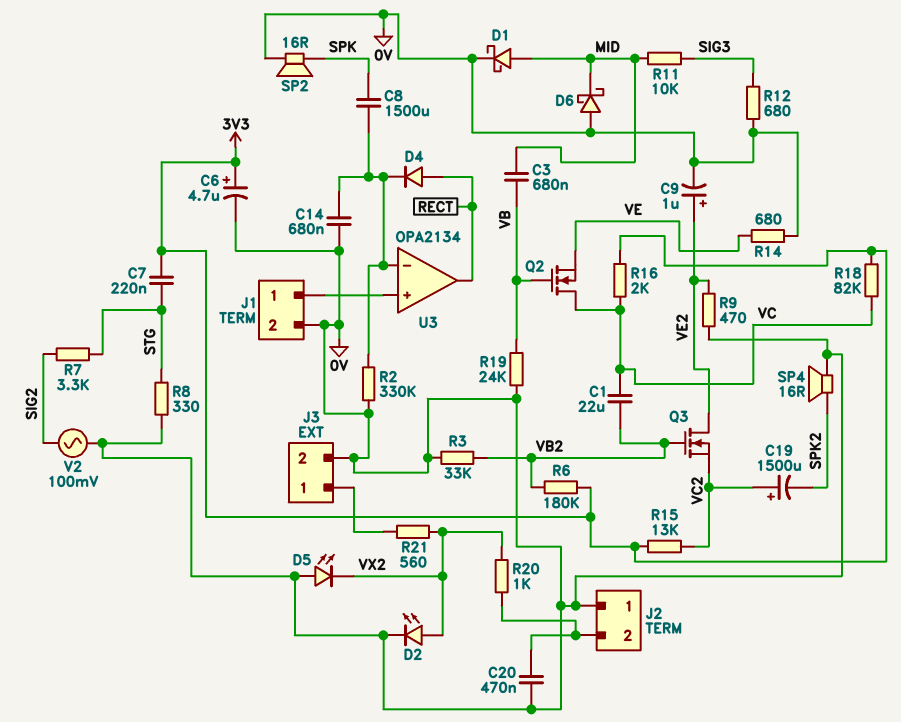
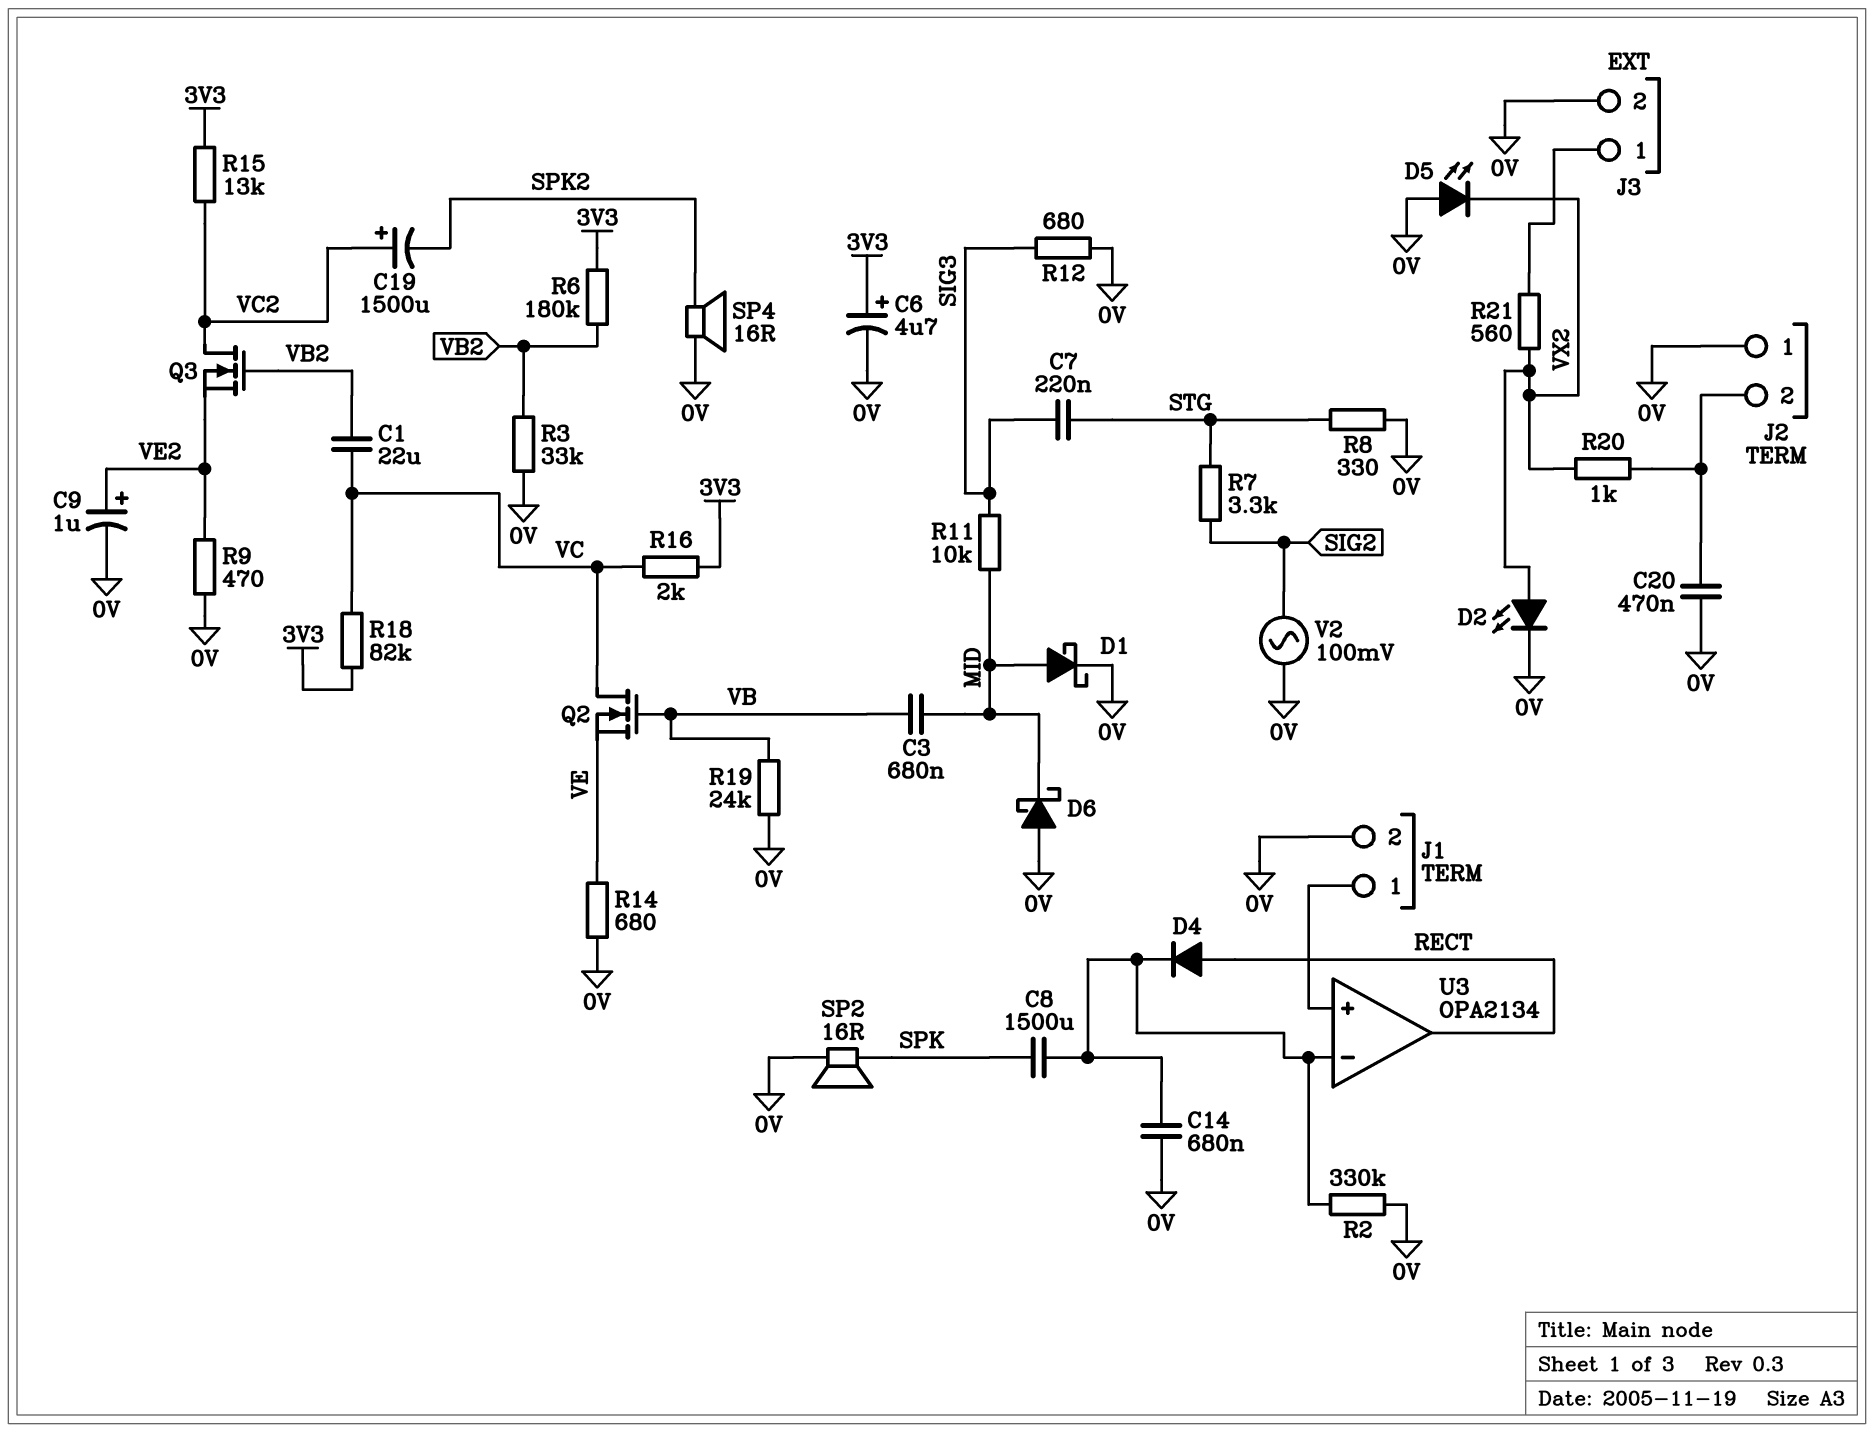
C7: 220nF (3V3, STG) -> 220nF (SIG3, STG)
Q3: NMOS (G VB2, D VE2, S VC2) -> NMOS (G VB2, D VC2, S VE2)

